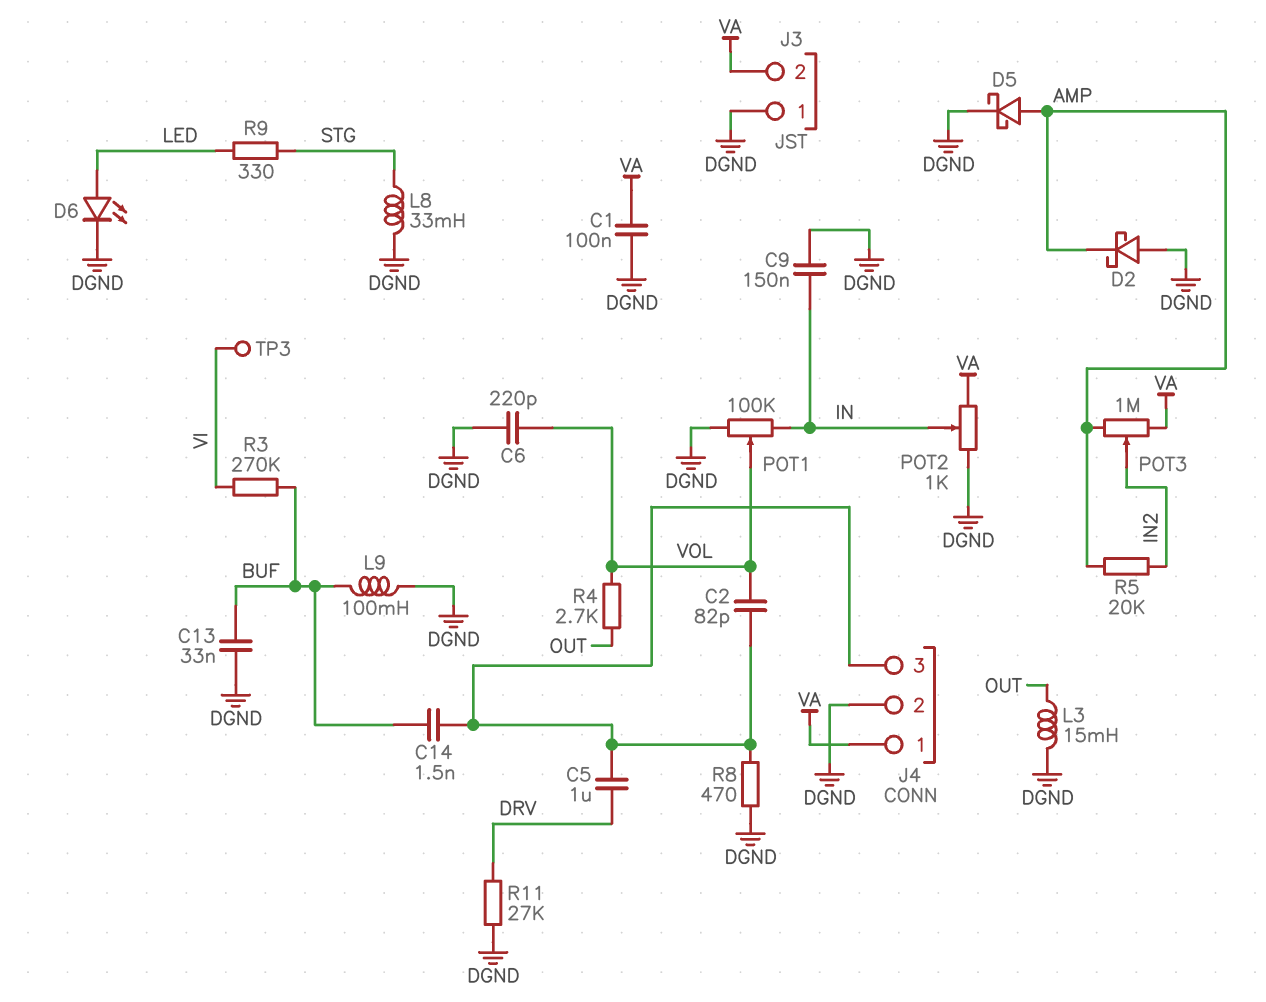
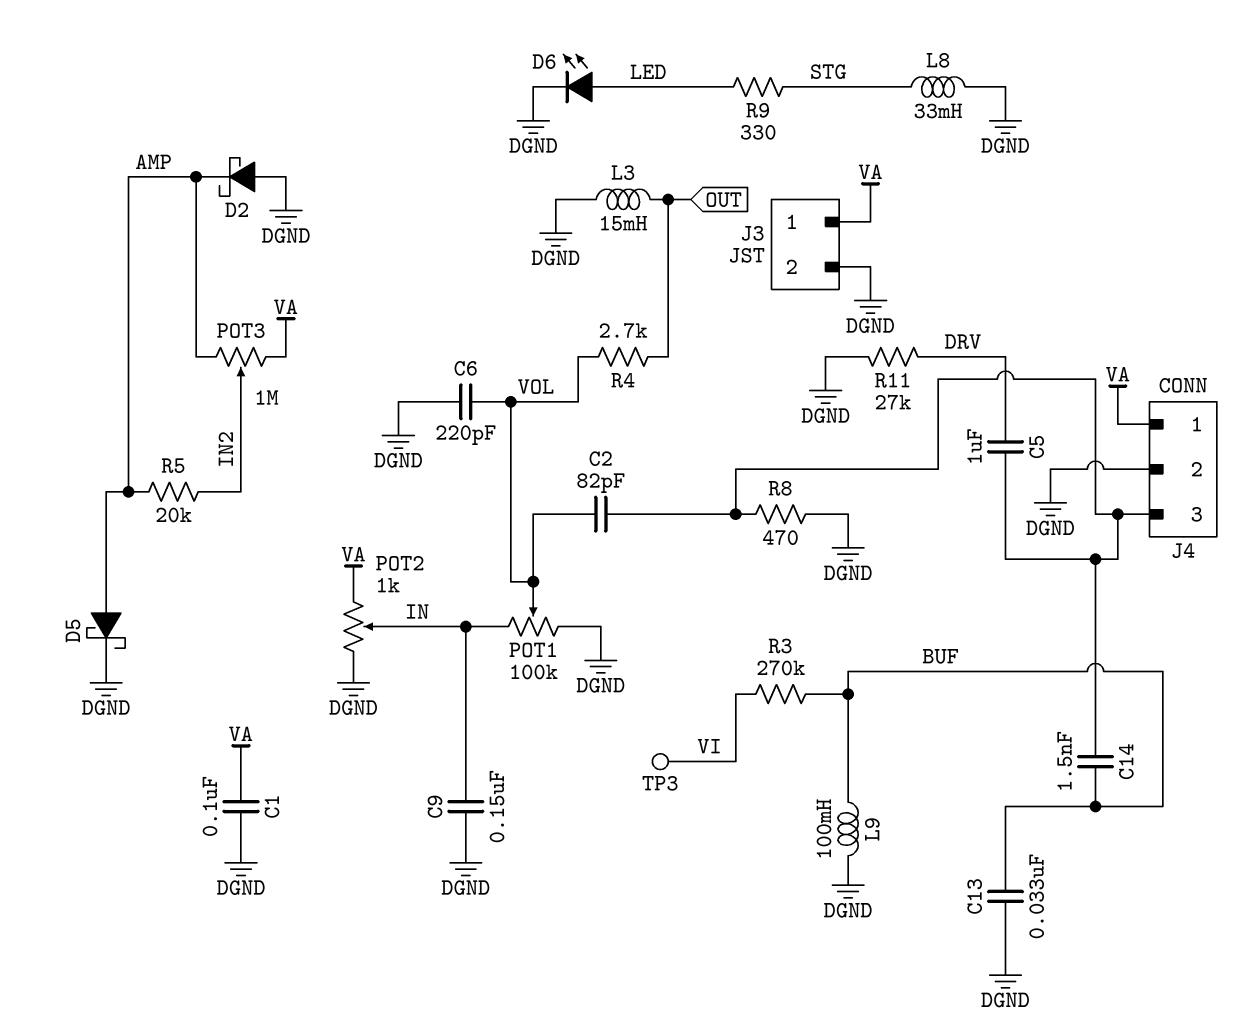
J3 pin 1: DGND -> VA
J3 pin 2: VA -> DGND

